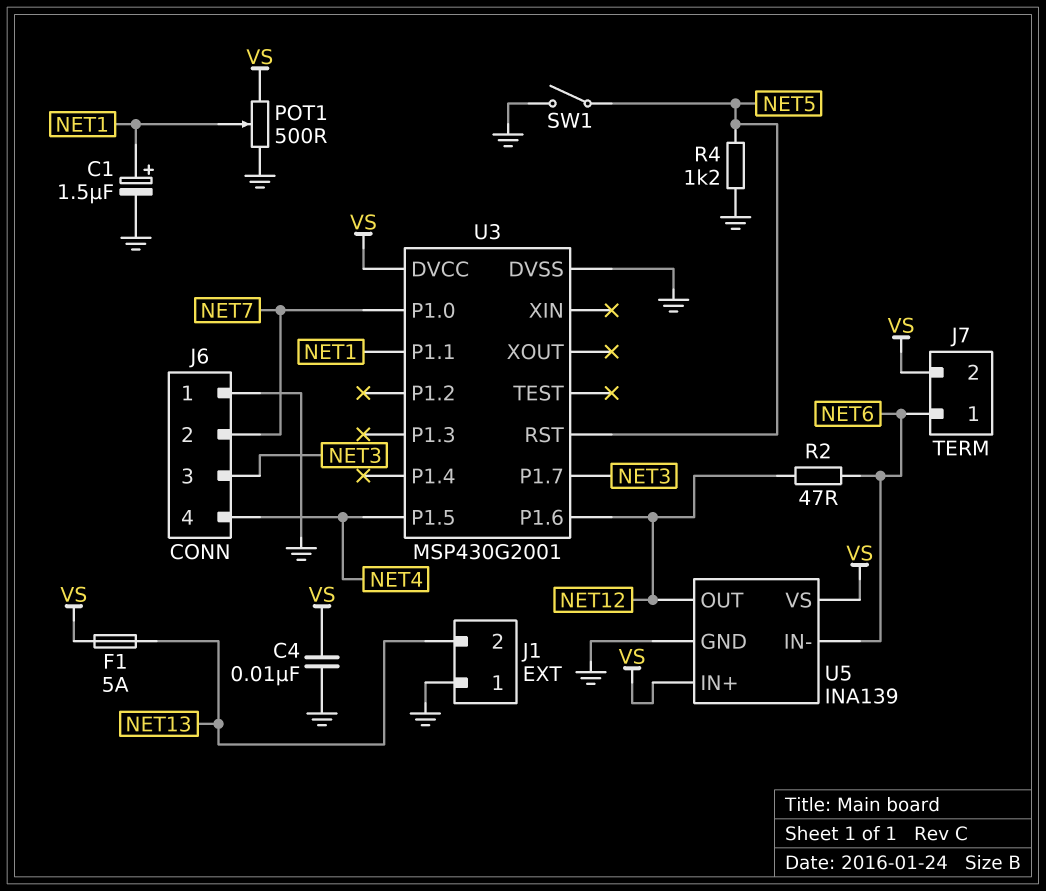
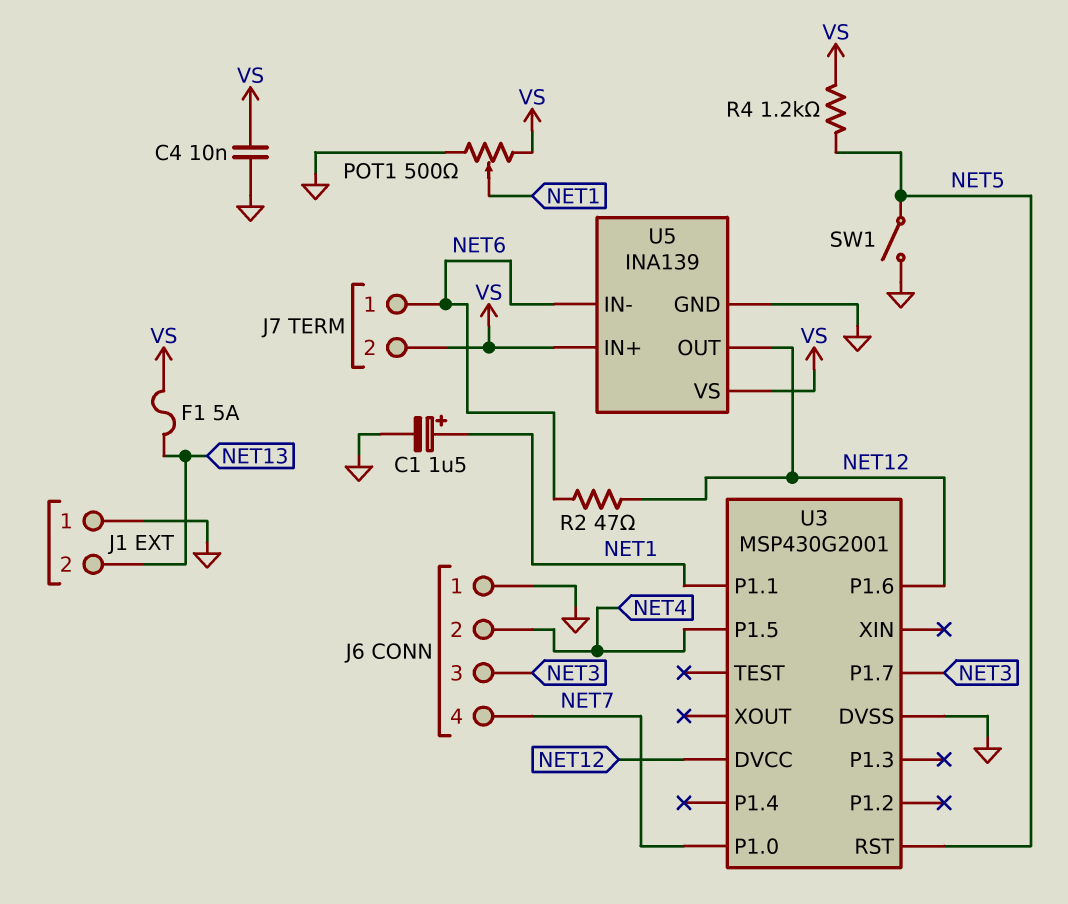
J6 pin 2: NET7 -> NET4
J6 pin 4: NET4 -> NET7
R4: 1.2k (GND, NET5) -> 1.2k (NET5, VS)
U3 pin DVCC: VS -> NET12

